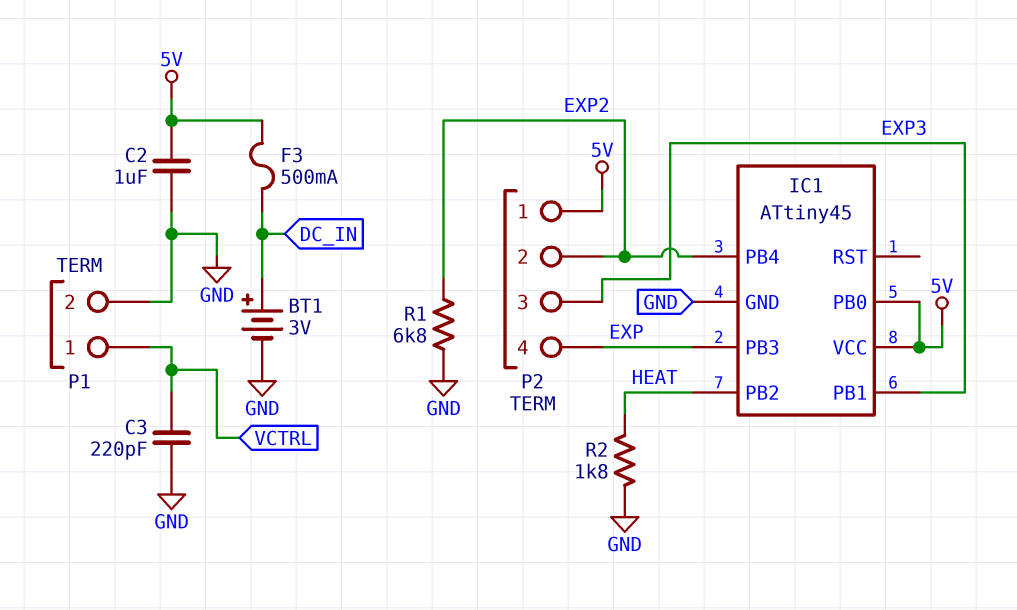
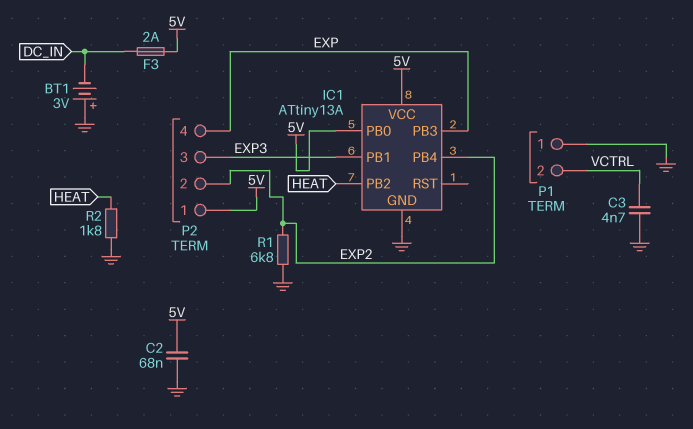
BT1: 3V (plus DC_IN, minus GND) -> 3V (plus GND, minus DC_IN)
C2: 1uF (5V, GND) -> 68nF (5V, GND)
C3: 220pF (GND, VCTRL) -> 4.7nF (GND, VCTRL)
F3: 500mA (5V, DC_IN) -> 2A (5V, DC_IN)
IC1: ATtiny45 -> ATtiny13A
P1 pin 1: VCTRL -> GND
P1 pin 2: GND -> VCTRL

